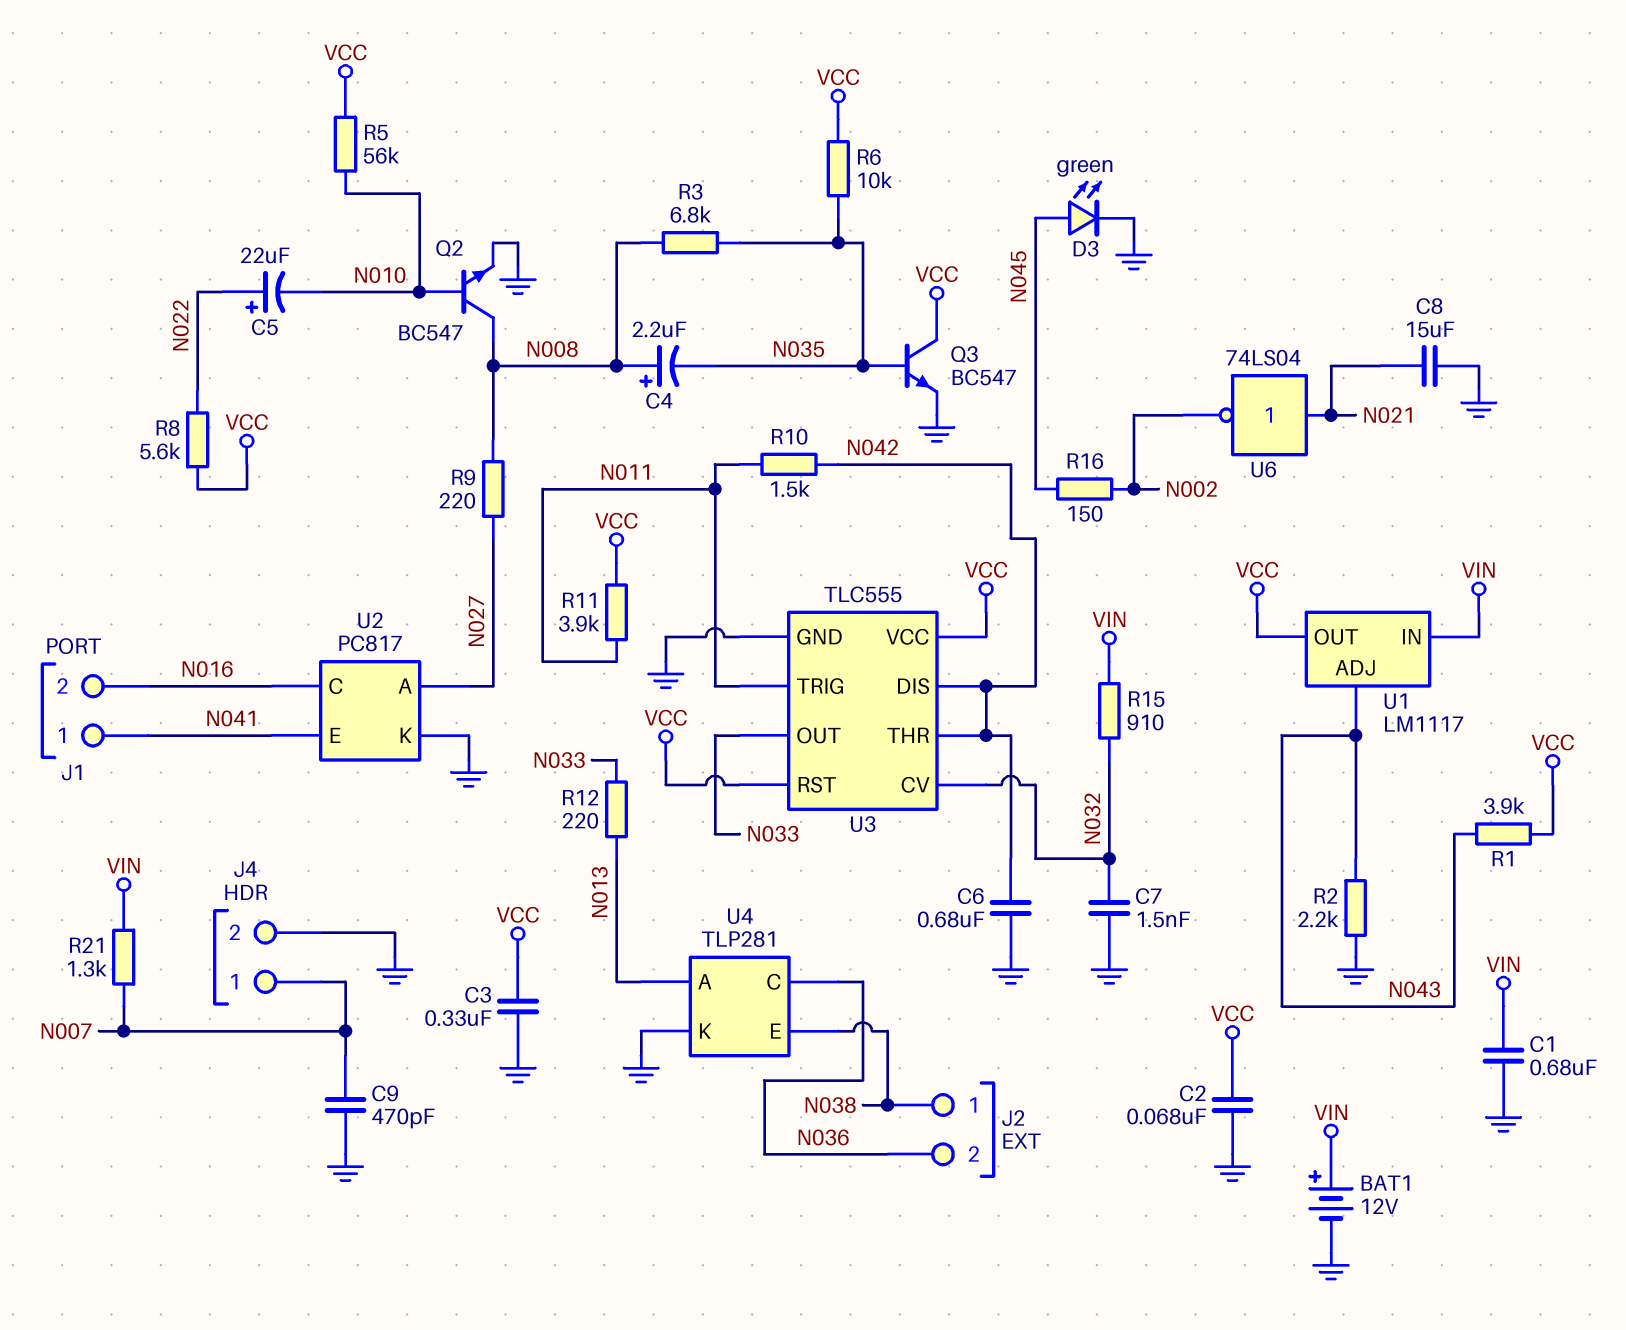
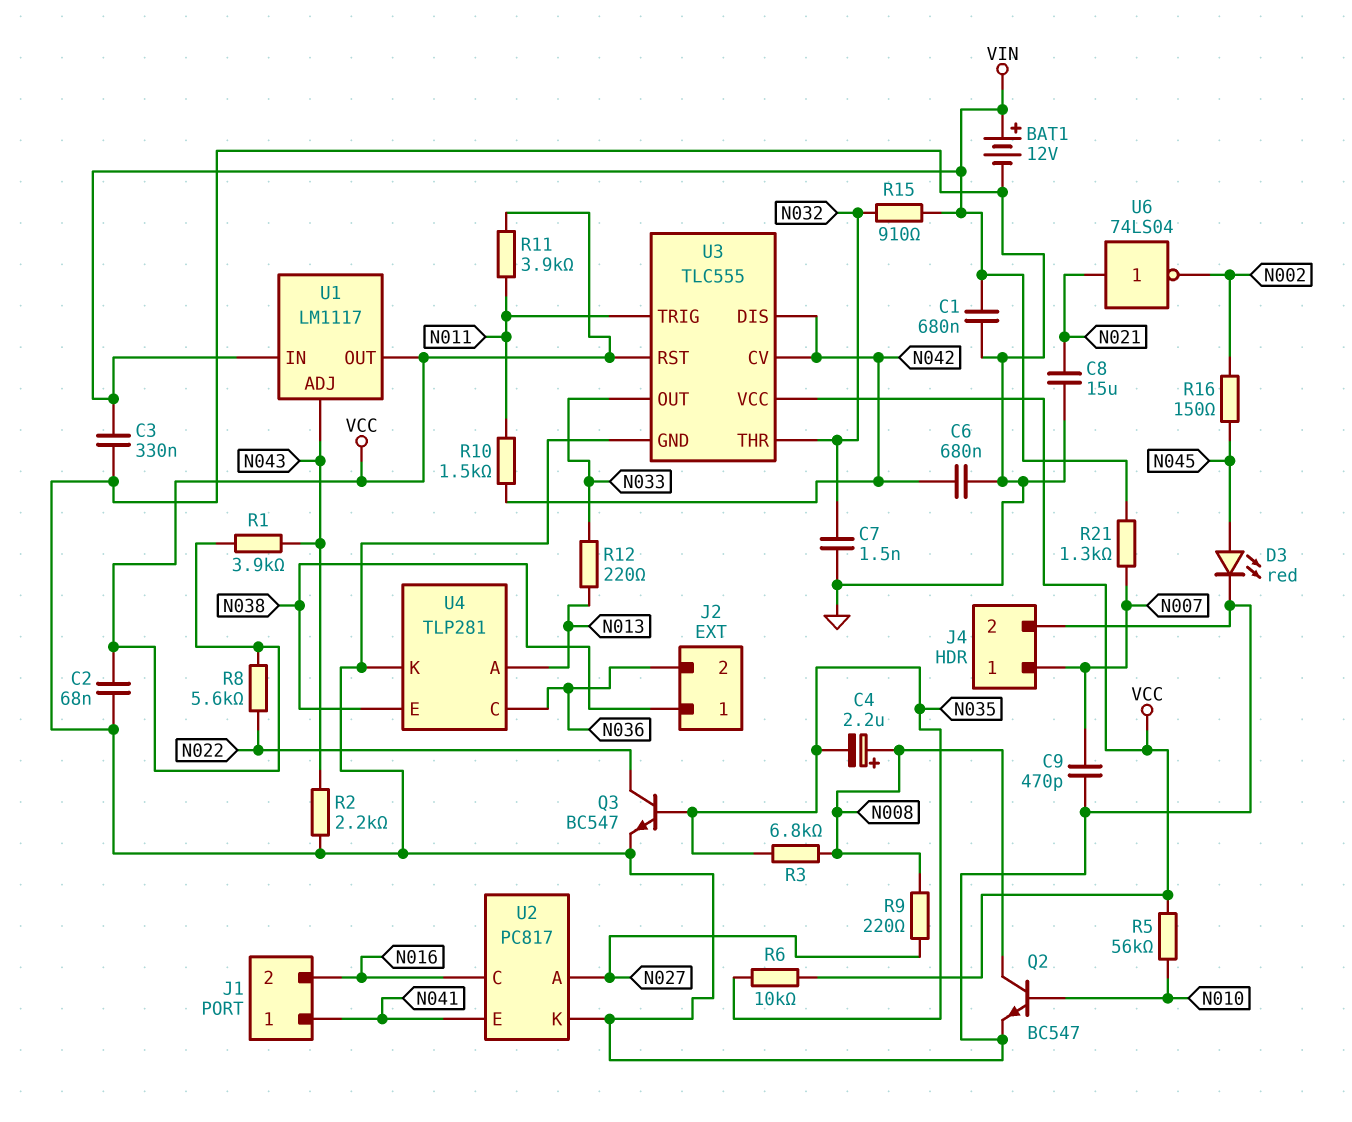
C3: 330nF (GND, VCC) -> 330nF (GND, VIN)
C5: 22uF (plus N022, minus N010) -> none
D3: LED green (A N045, K GND) -> LED red (A N045, K GND)
Q3: NPN BC547 (B N035, C VCC, E GND) -> NPN BC547 (B N035, C N022, E GND)
U3 pin CV: N032 -> N042
U3 pin THR: N042 -> N032

